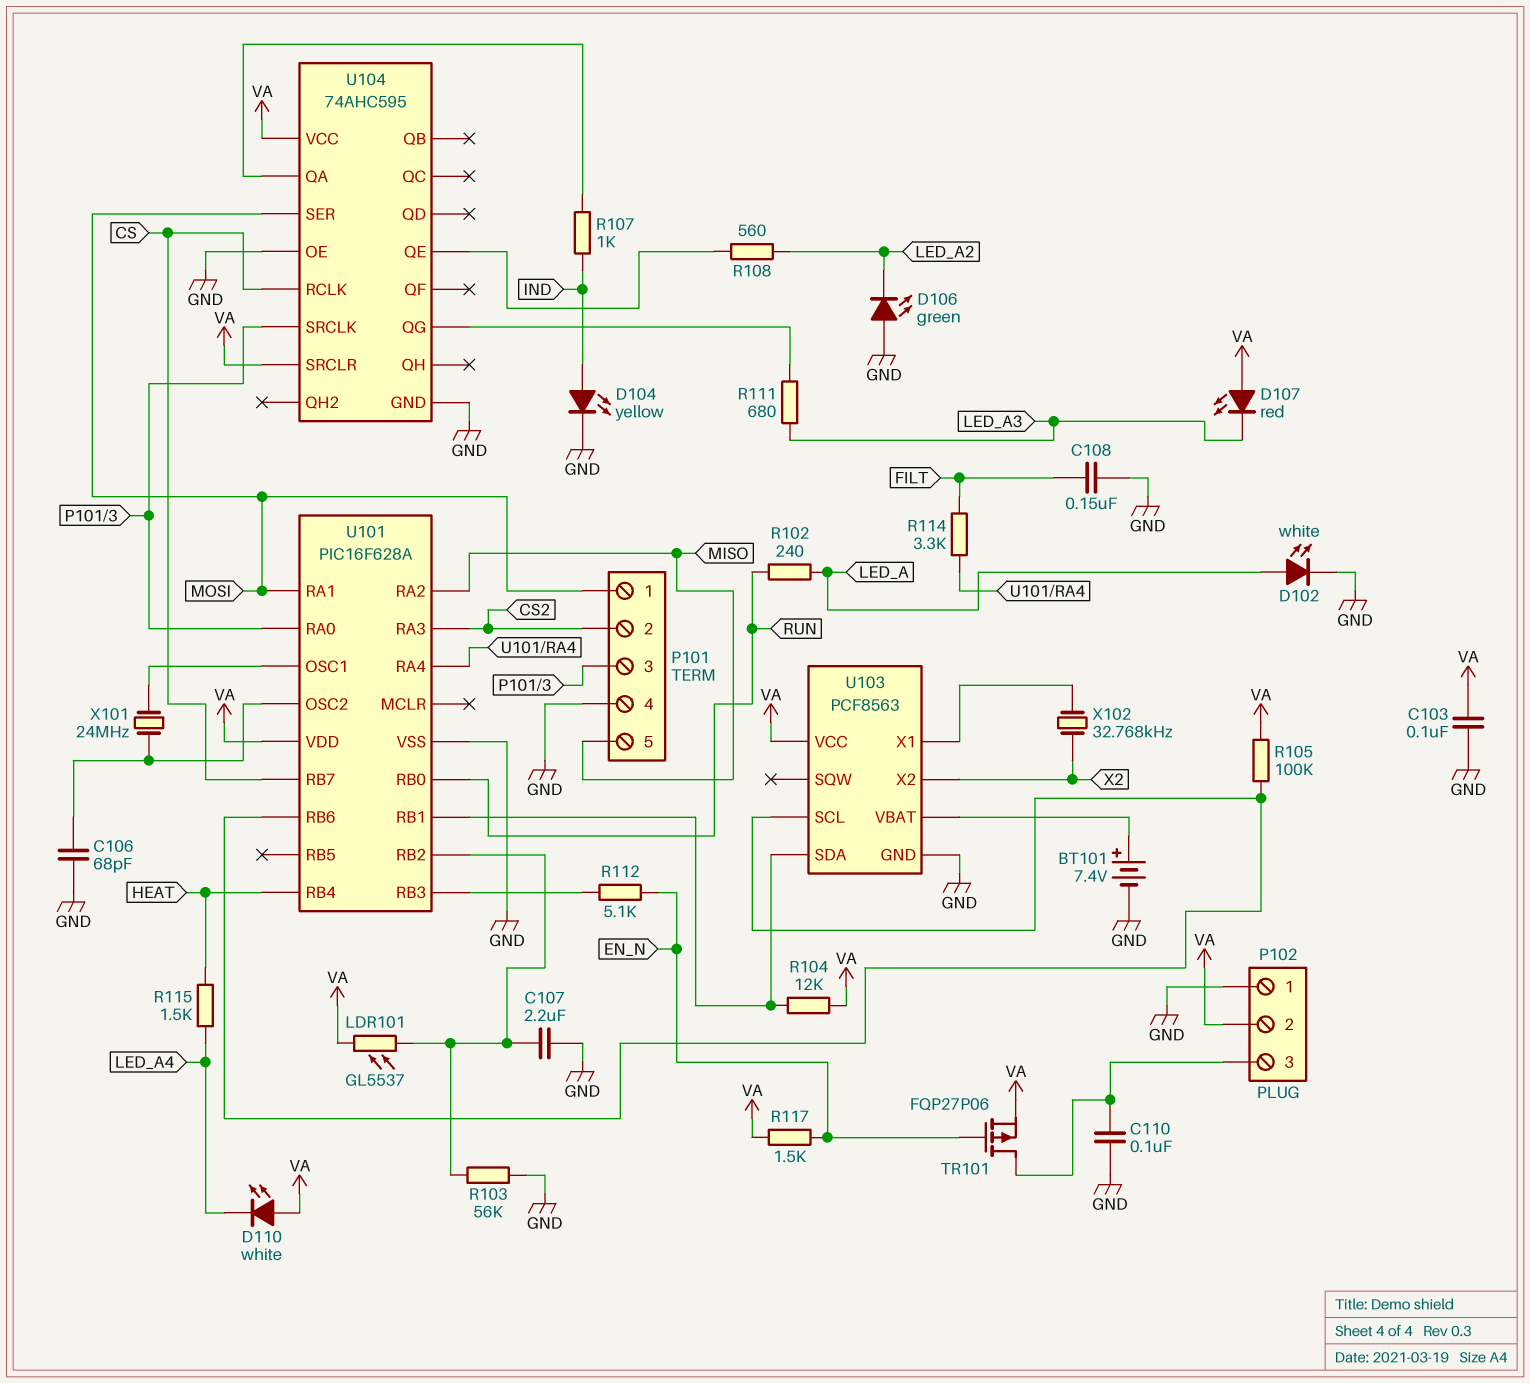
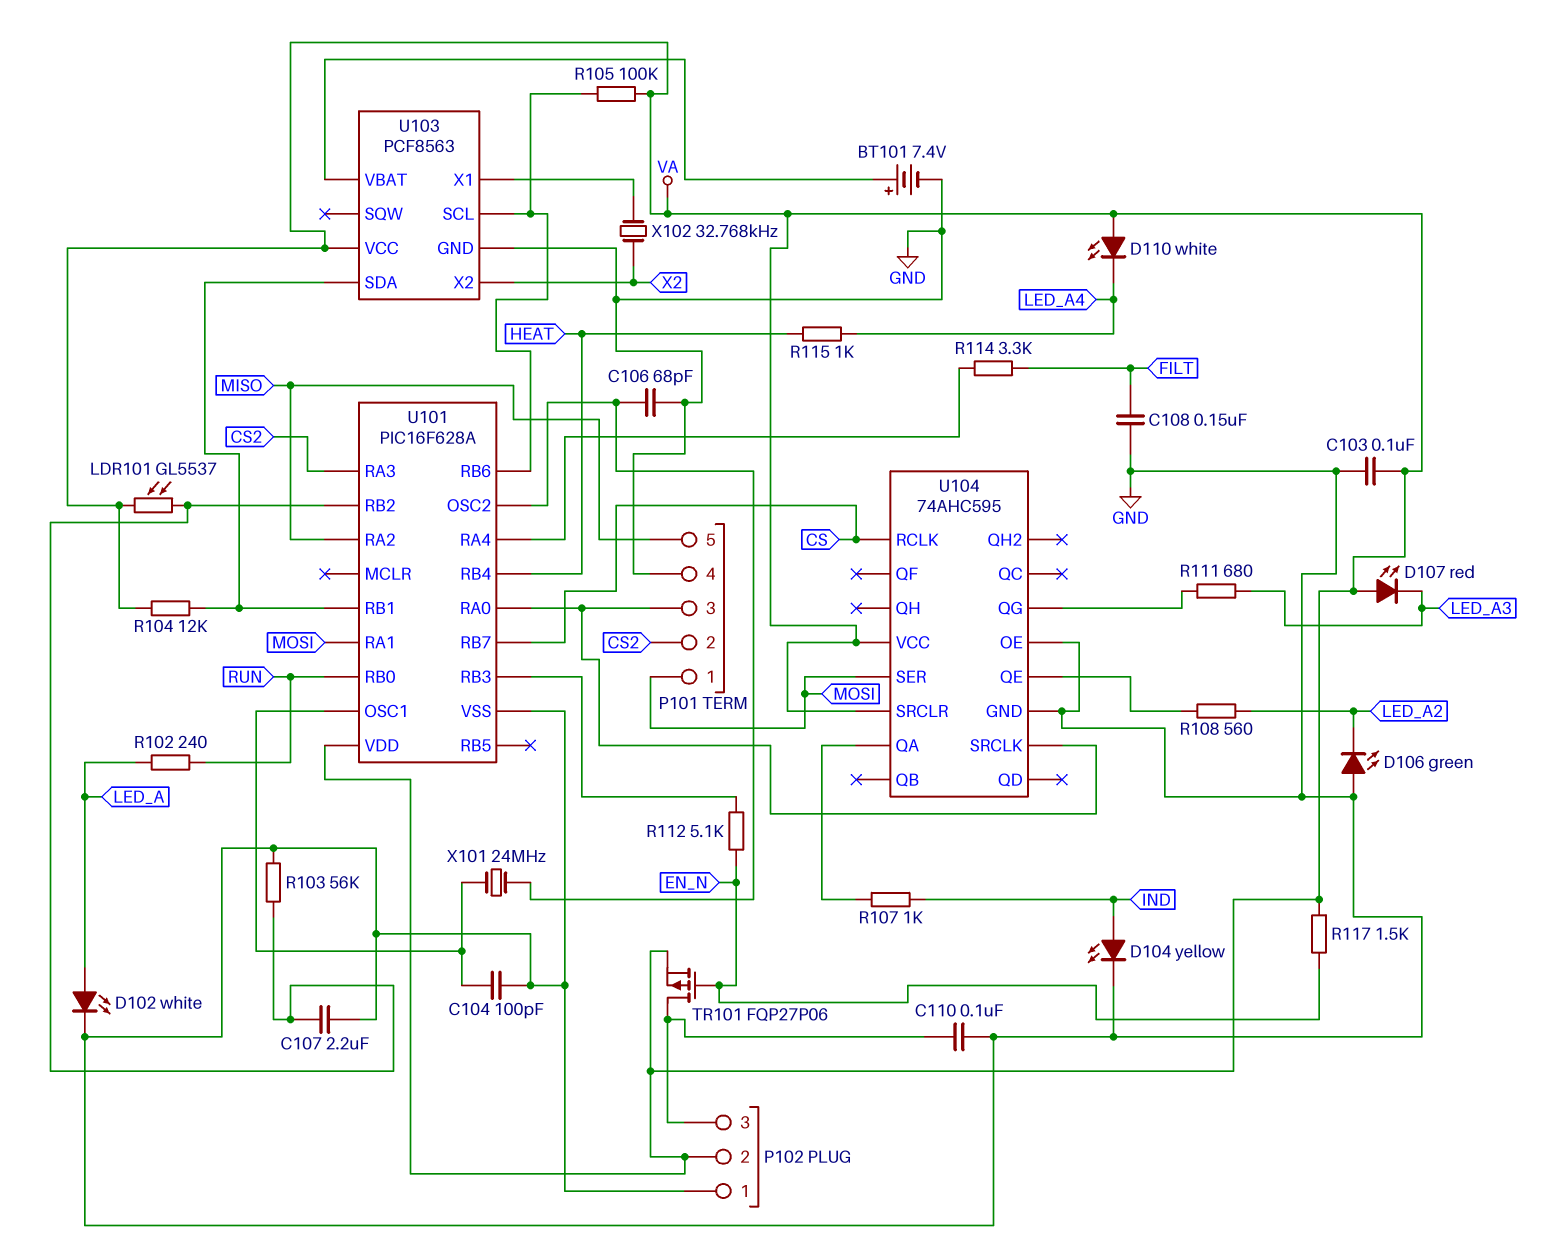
C104: none -> 100pF (GND, U101/OSC1)
R115: 1.5k (HEAT, LED_A4) -> 1k (HEAT, LED_A4)

